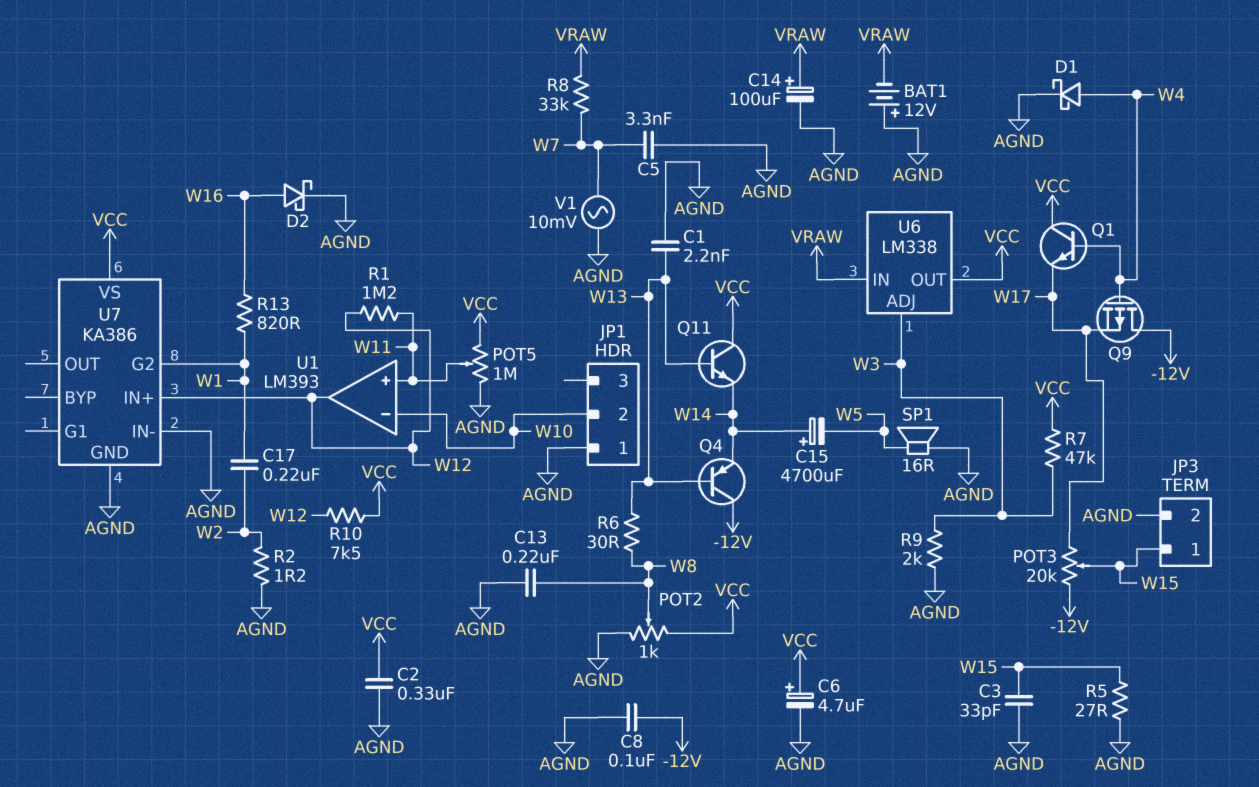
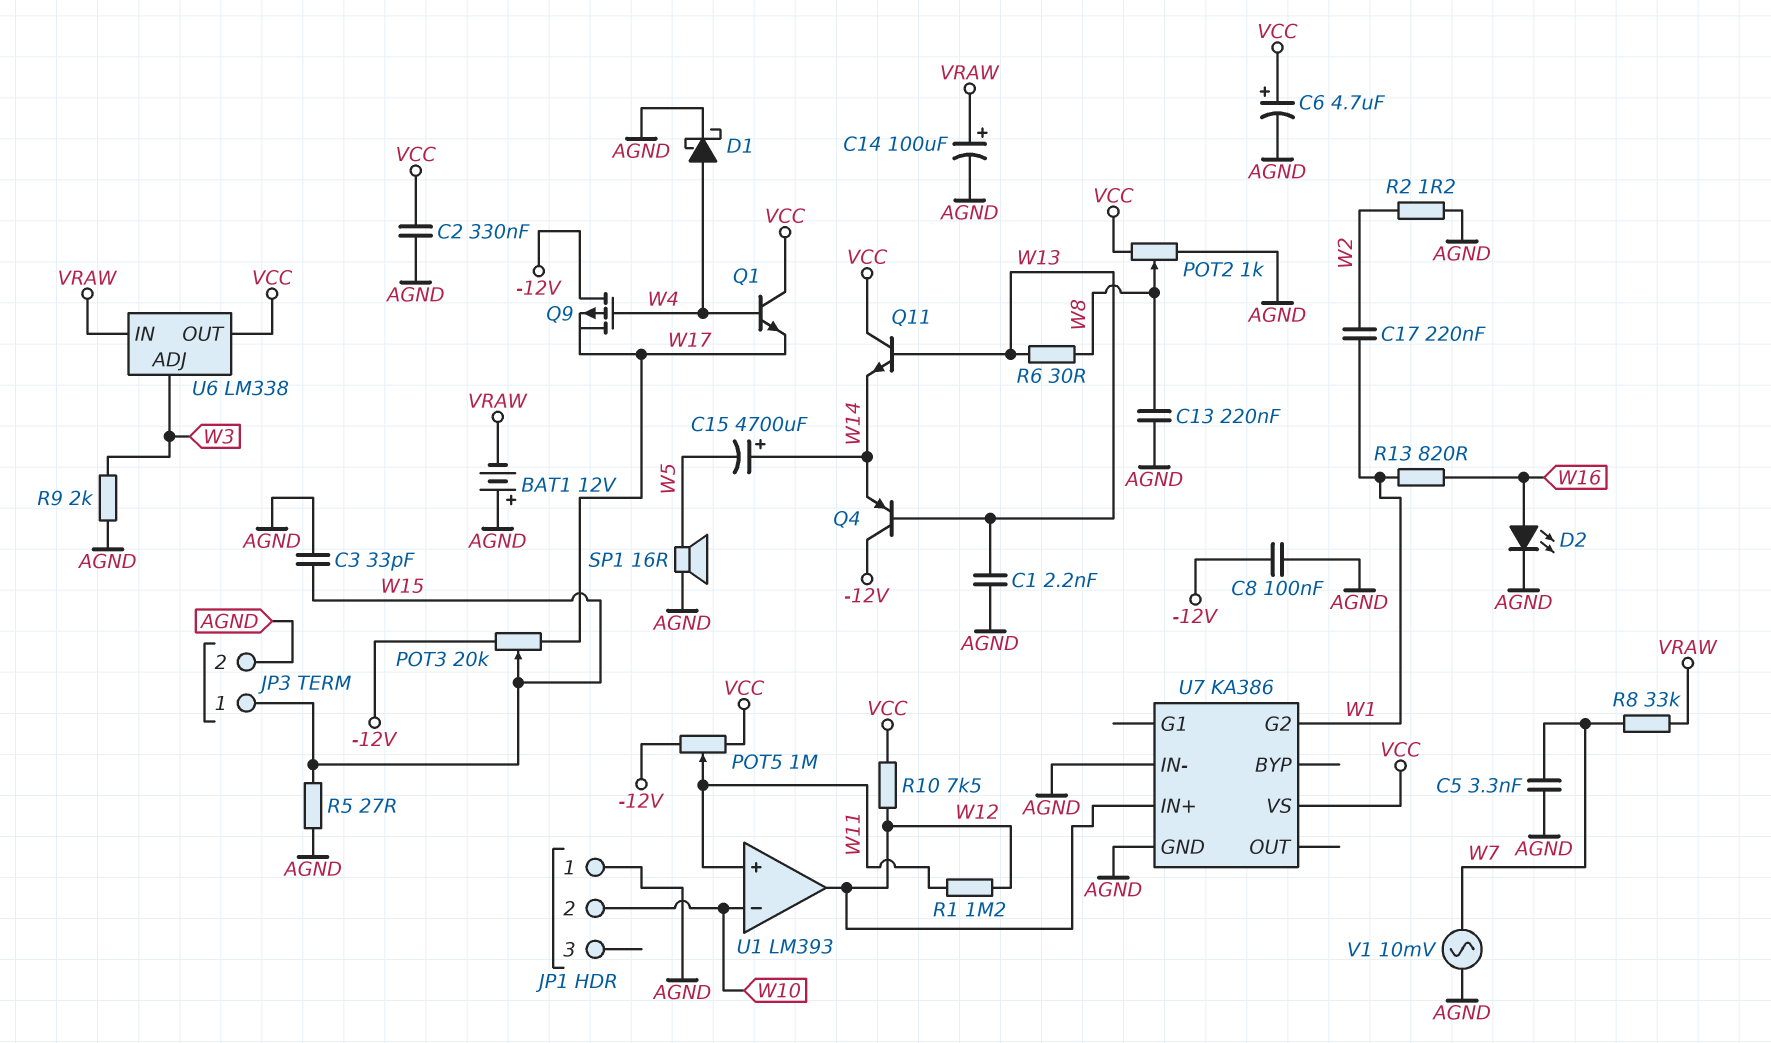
D2: schottky (A W16, K AGND) -> LED (A W16, K AGND)
POT5: 1M (AGND, VCC, wiper W11) -> 1M (-12V, VCC, wiper W11)
R7: 47k (VCC, W3) -> none

